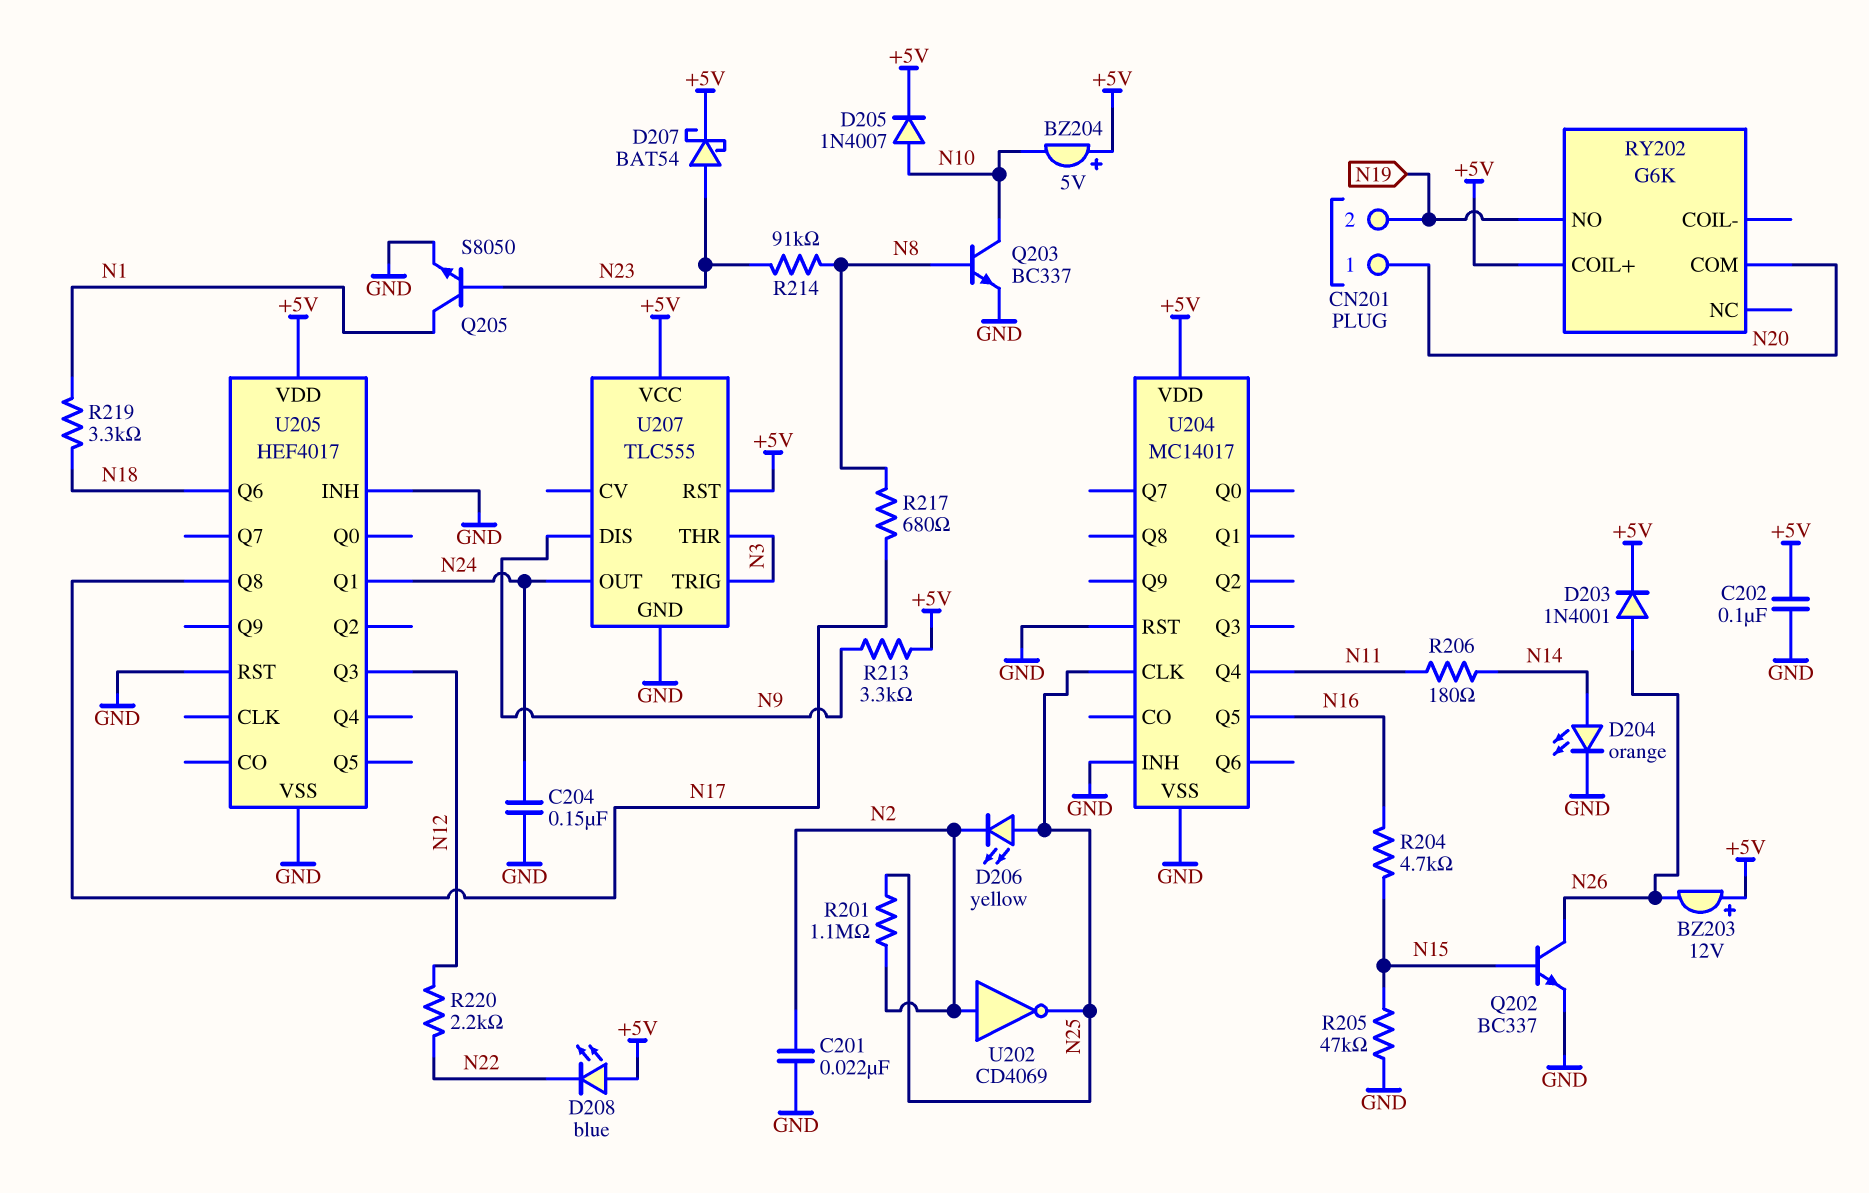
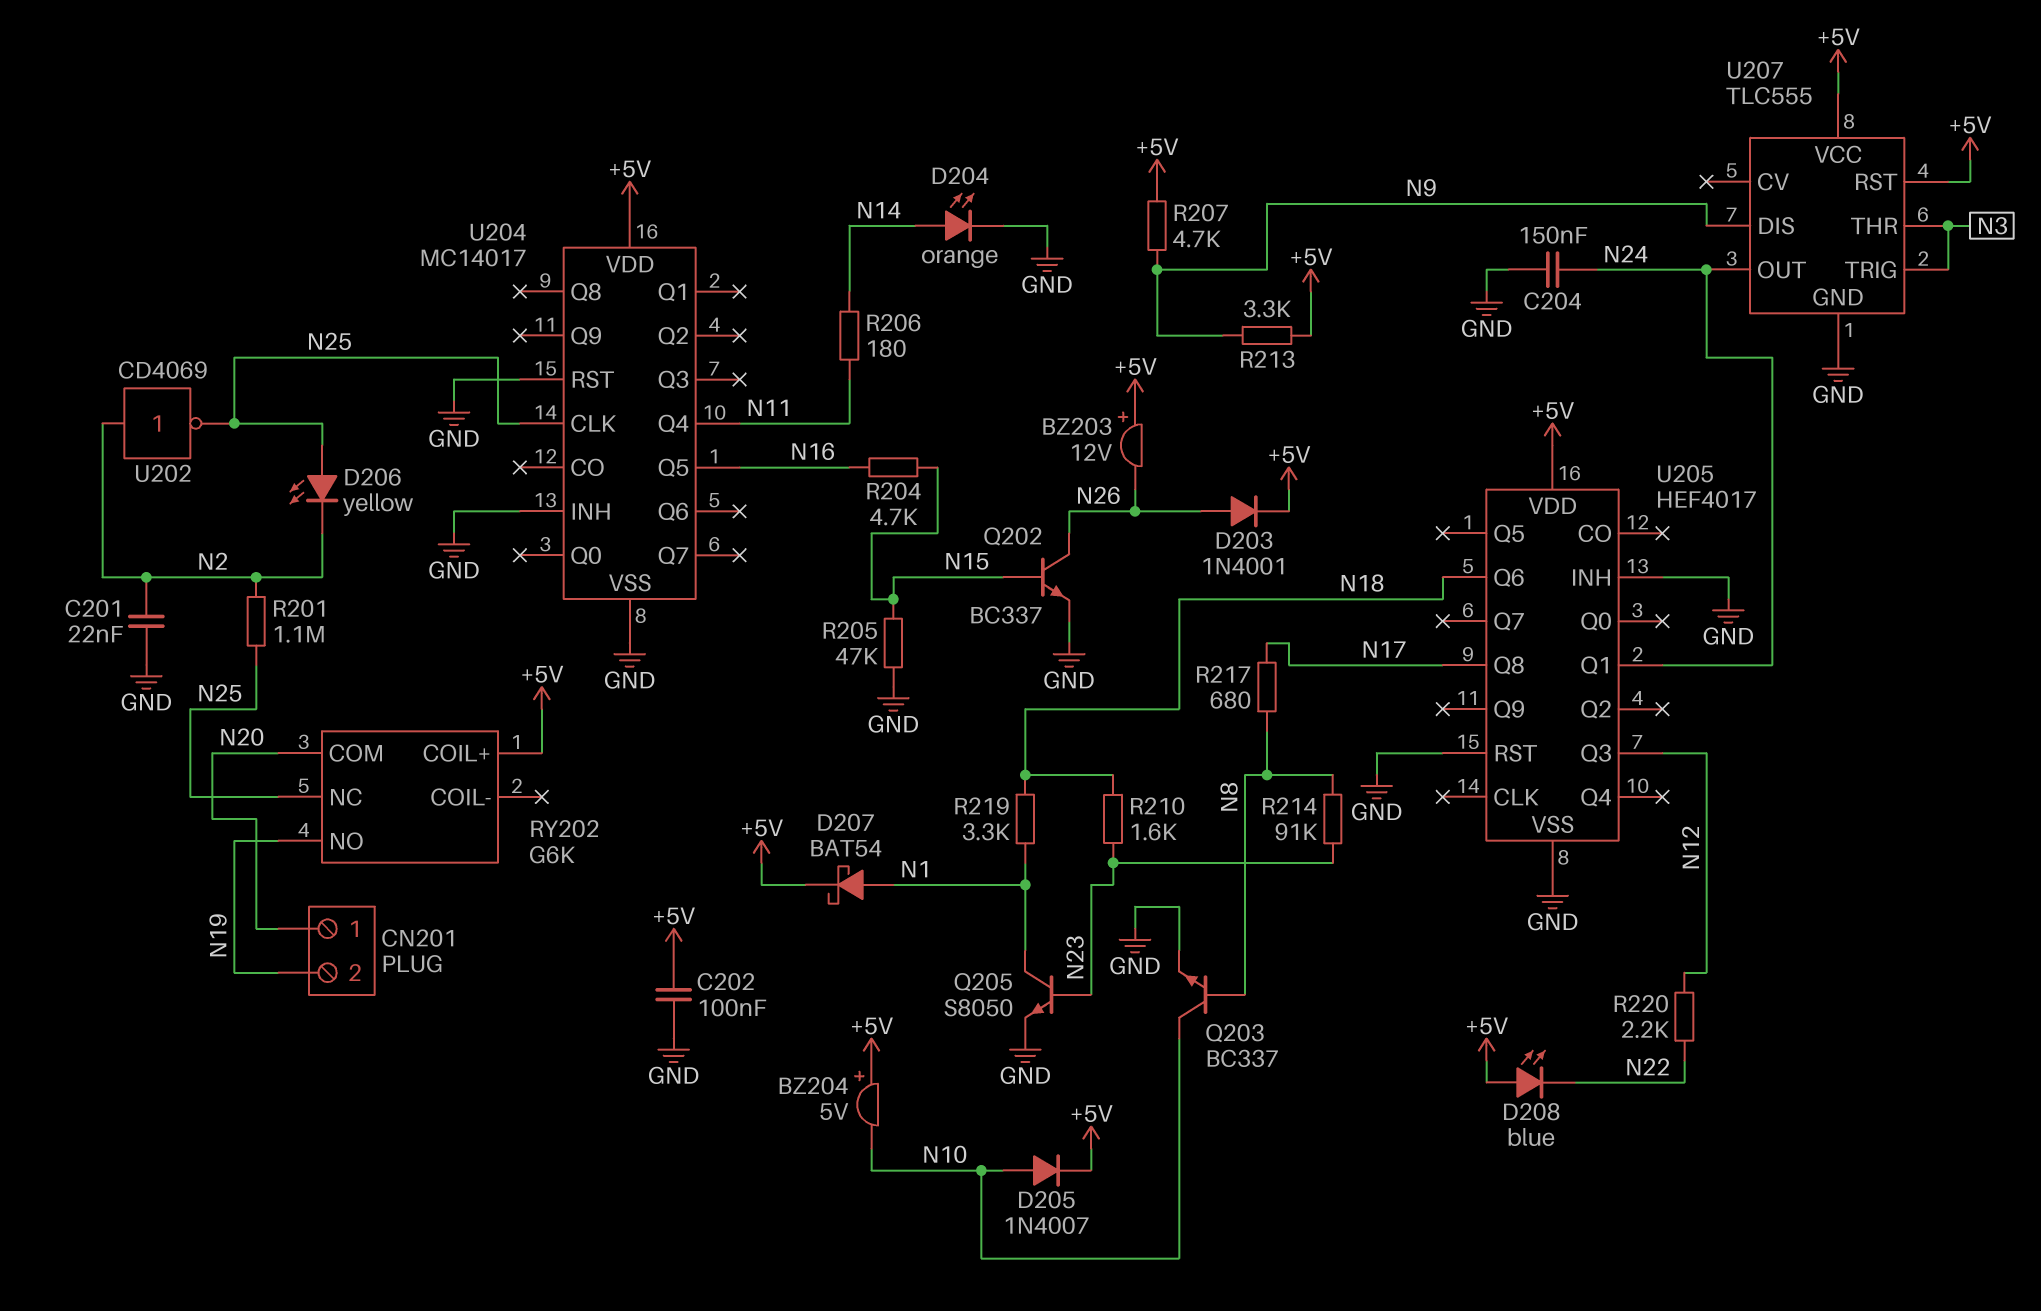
D207: schottky BAT54 (A N23, K +5V) -> schottky BAT54 (A N1, K +5V)
R207: none -> 4.7k (+5V, N9)
R210: none -> 1.6k (N18, N23)
RY202 pin NC: none -> N25

